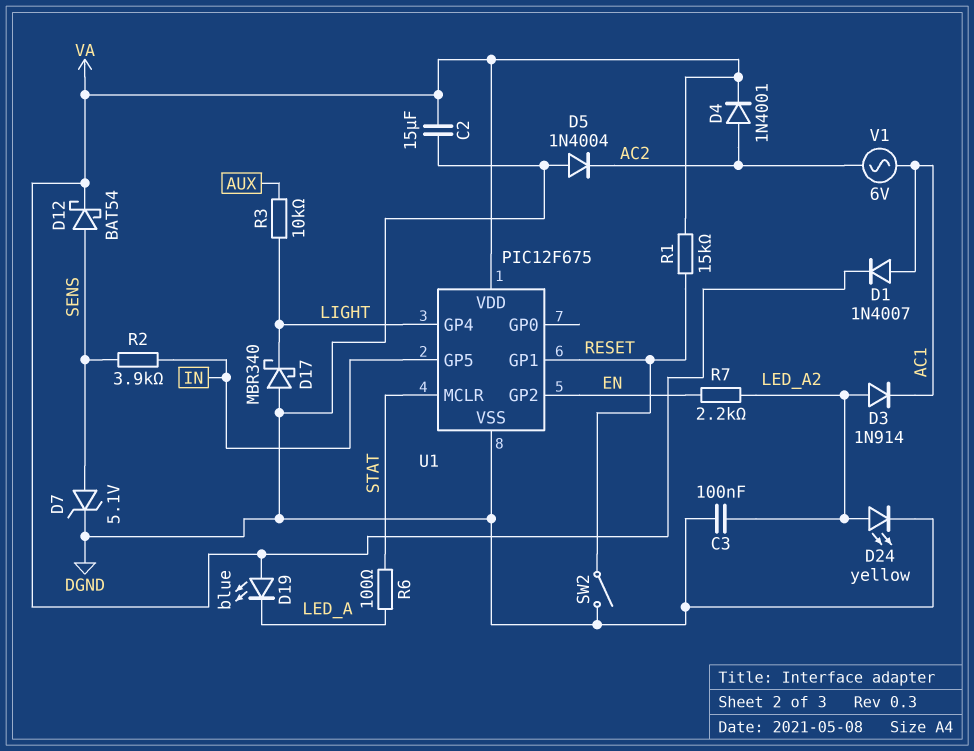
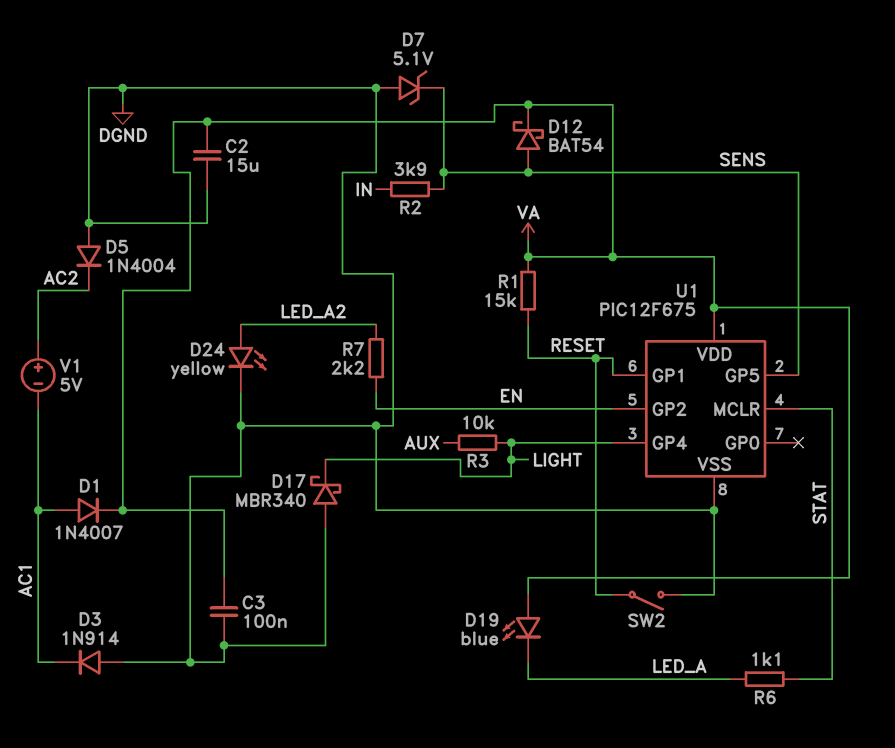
C3: 100nF (DGND, LED_A2) -> 100nF (DGND, VA)
D3: diode 1N914 (A LED_A2, K AC1) -> diode 1N914 (A DGND, K AC1)
D4: diode 1N4001 (A AC2, K VA) -> none
D7: zener 5.1V (A SENS, K DGND) -> zener 5.1V (A DGND, K SENS)
R6: 100 (LED_A, STAT) -> 1.1k (LED_A, STAT)
U1 pin GP5: IN -> SENS
V1: AC 6V (AC1, AC2) -> 5V (plus AC2, minus AC1)

